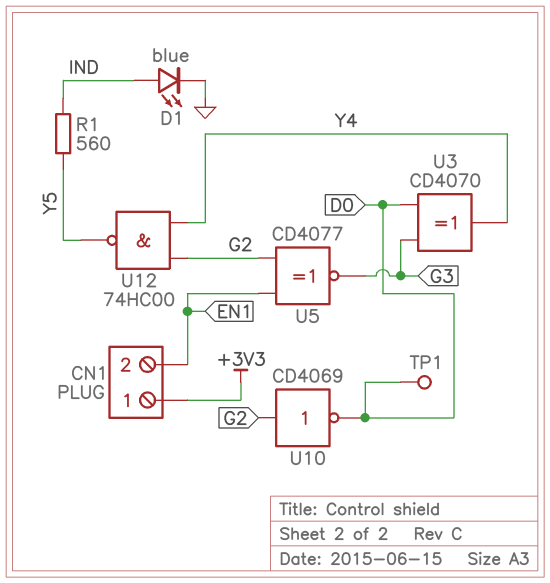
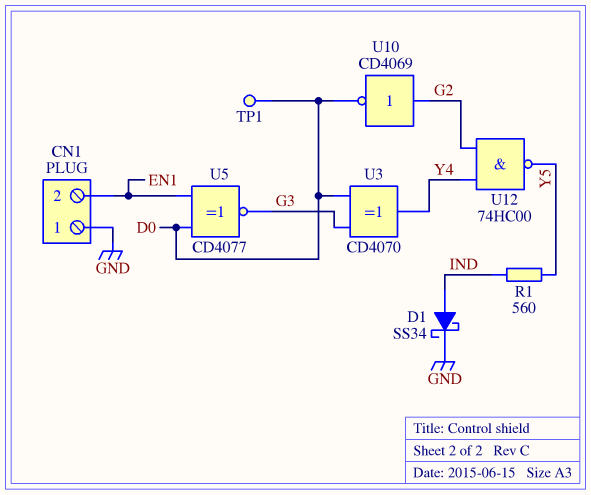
CN1 pin 1: +3V3 -> GND
D1: LED blue (A IND, K GND) -> schottky SS34 (A IND, K GND)
U5: XNOR CD4077 (in EN1, in G2, out G3) -> XNOR CD4077 (in D0, in EN1, out G3)

